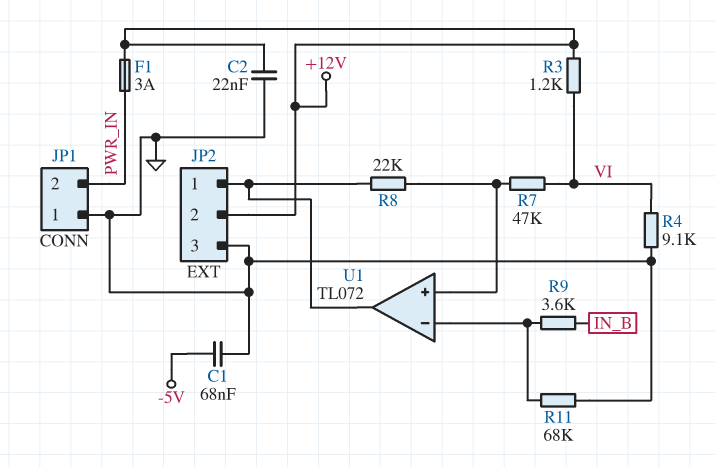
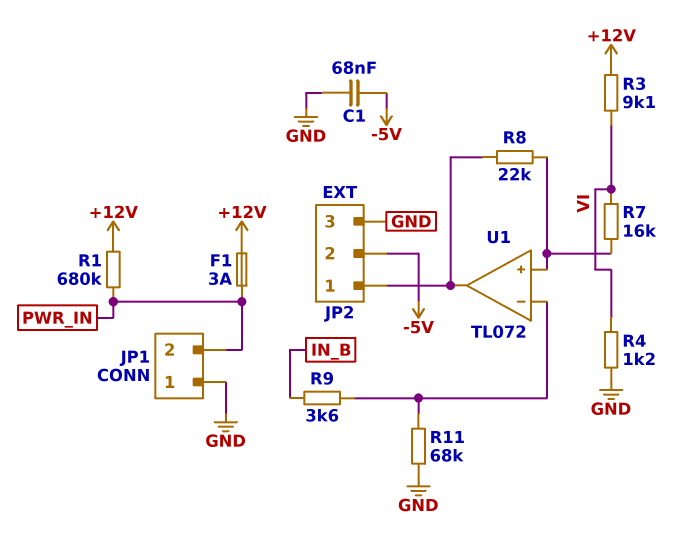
C2: 22nF (+12V, GND) -> none
JP2 pin 2: +12V -> -5V
R1: none -> 680k (+12V, PWR_IN)
R3: 1.2k (+12V, VI) -> 9.1k (+12V, VI)
R4: 9.1k (GND, VI) -> 1.2k (GND, VI)
R7: 47k (U1/in+, VI) -> 16k (U1/in+, VI)

